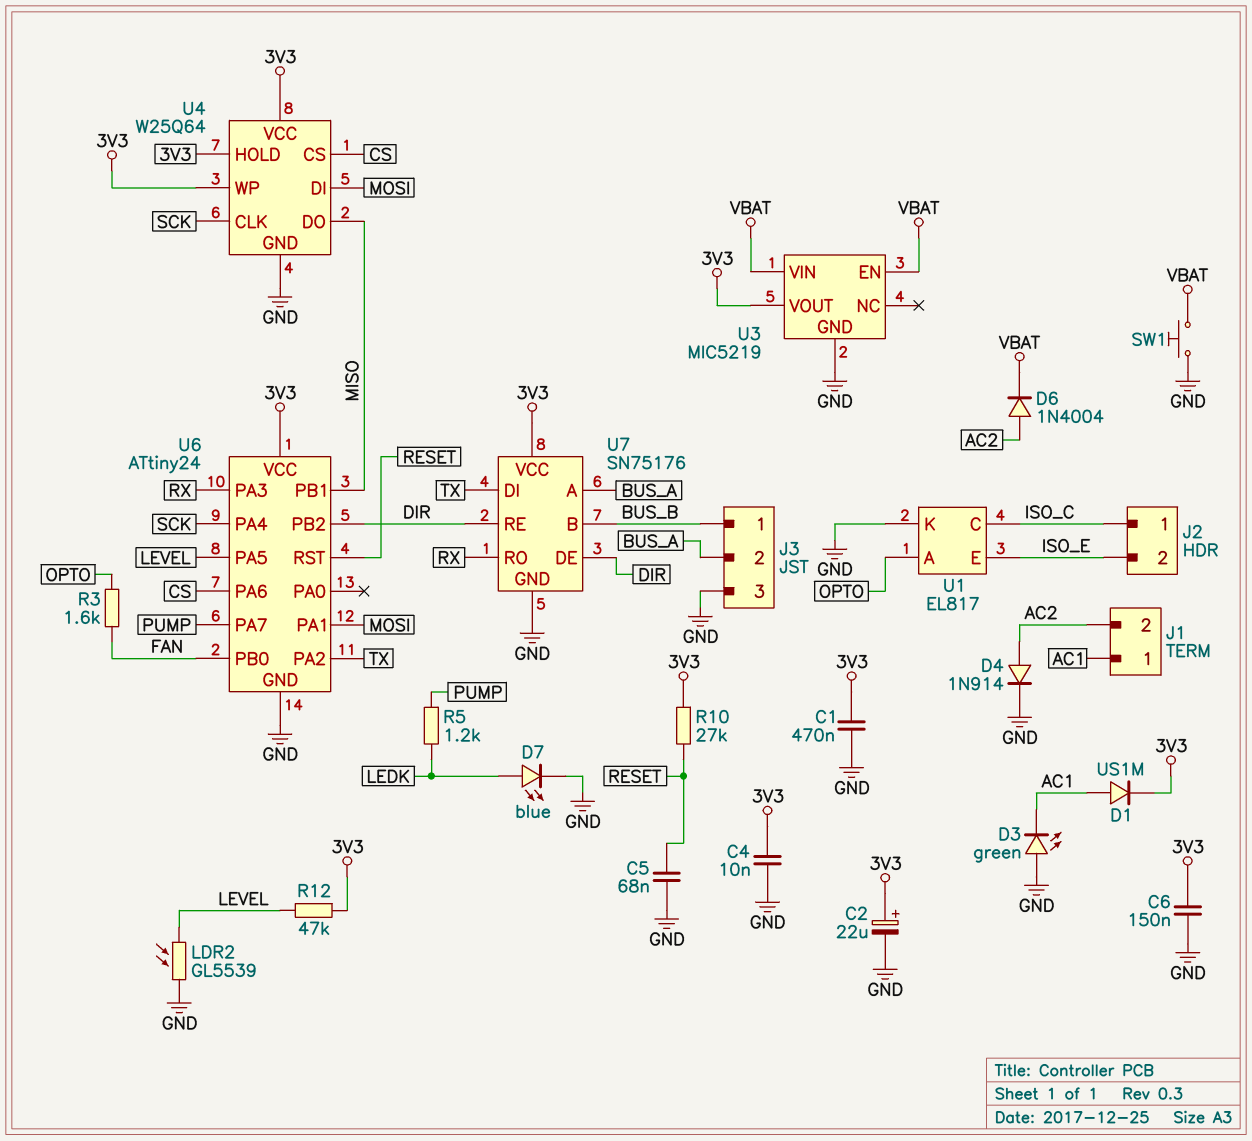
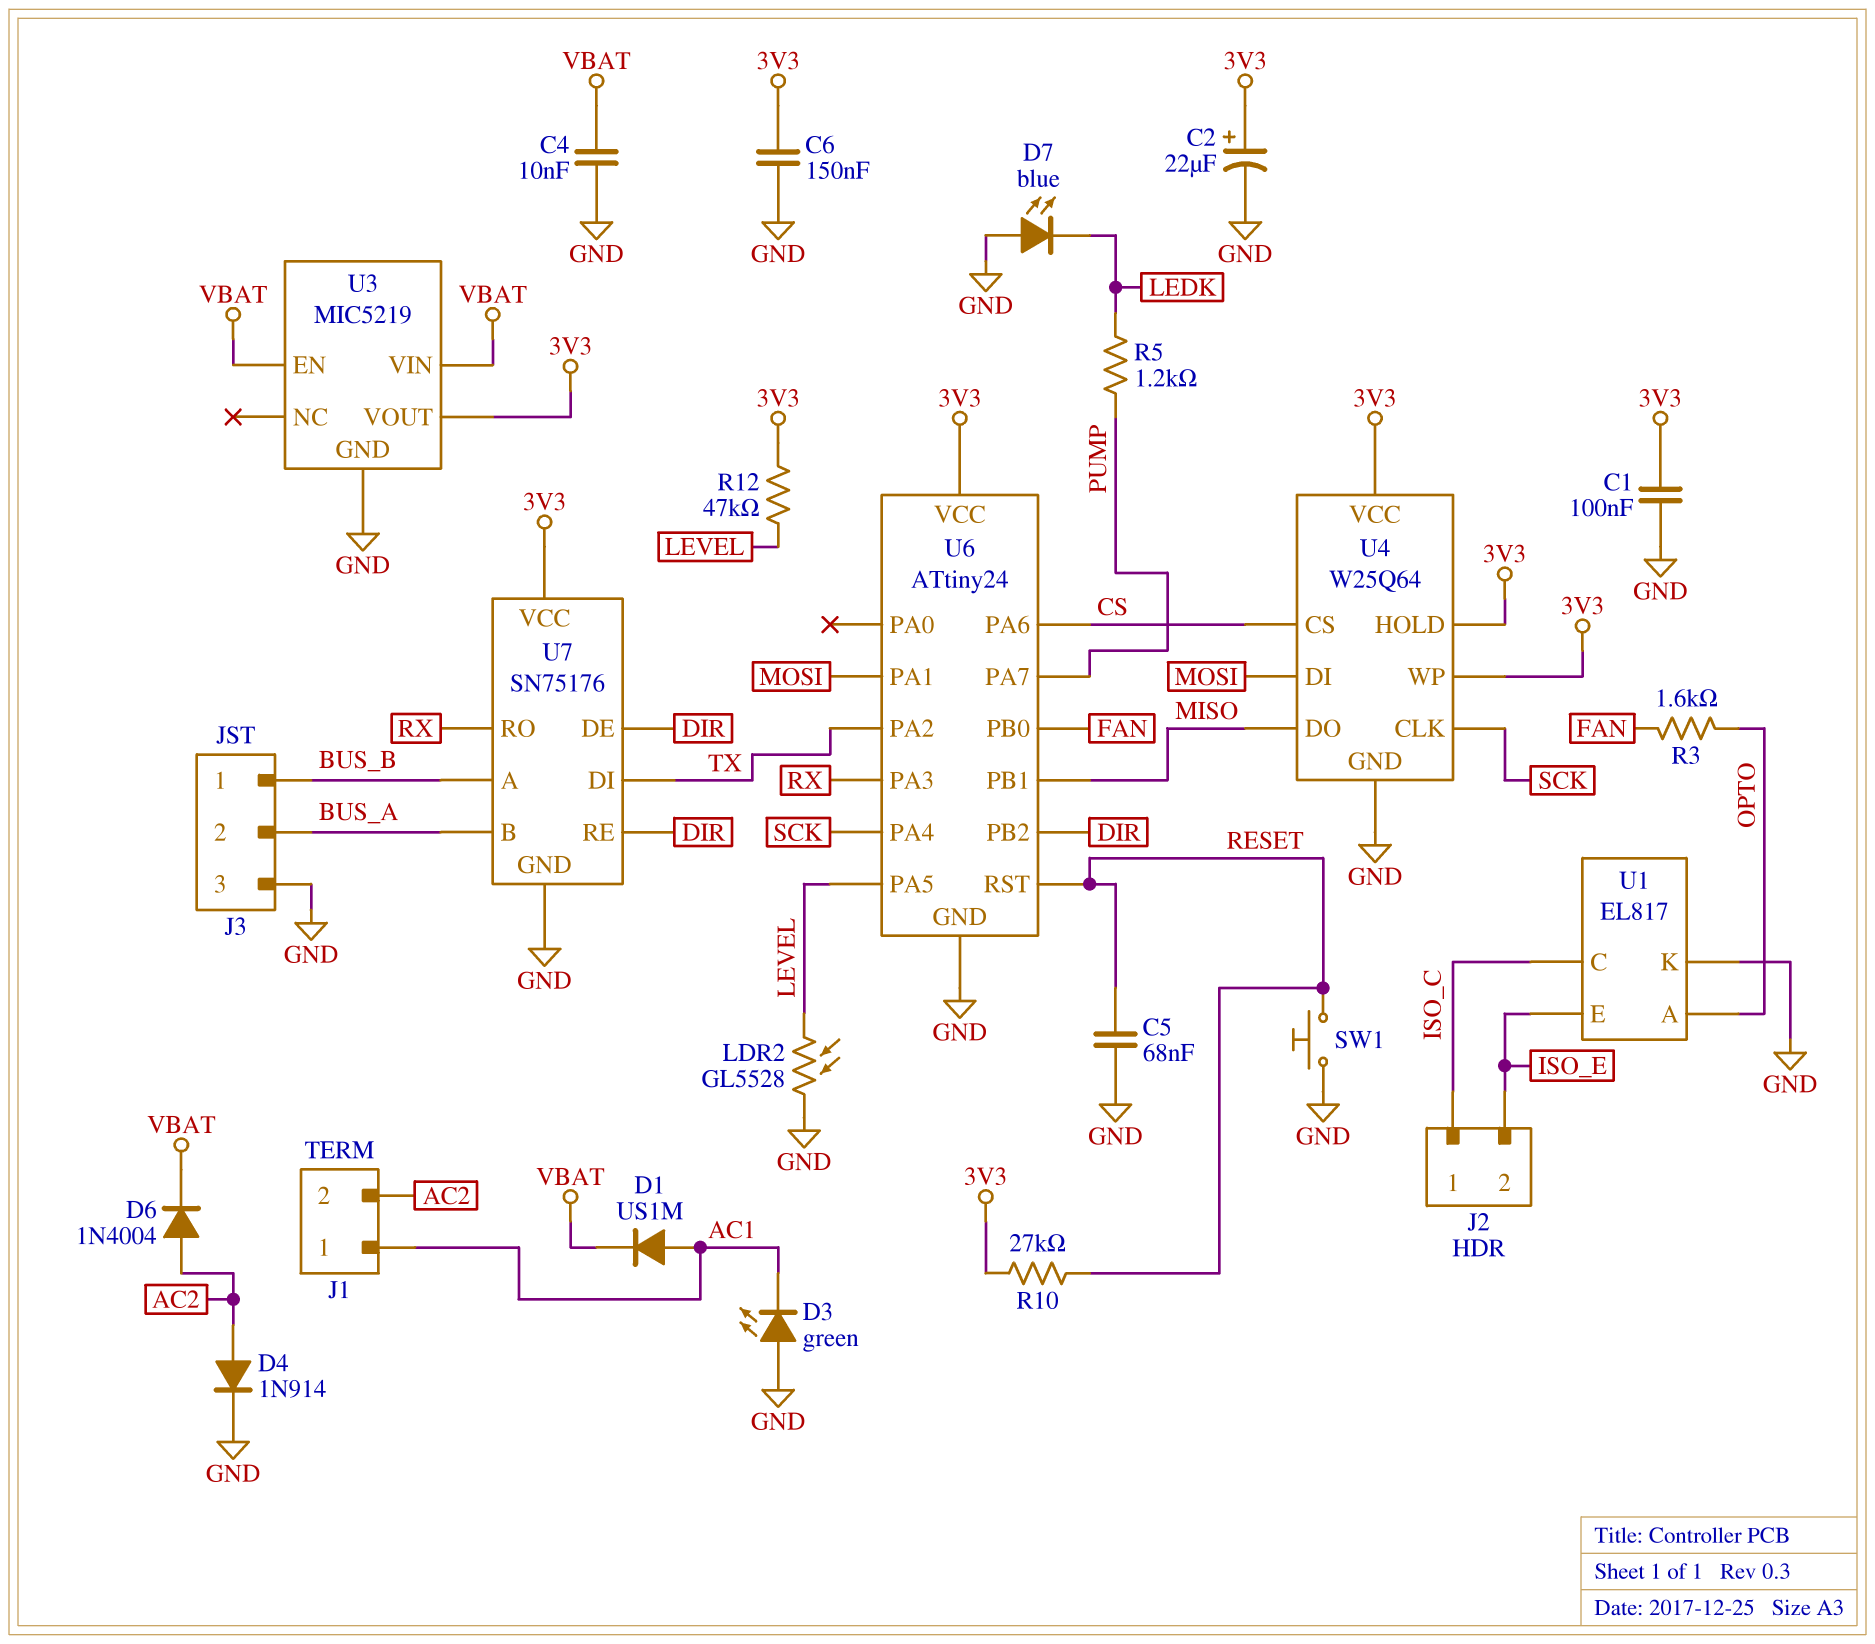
C1: 470nF (3V3, GND) -> 100nF (3V3, GND)
C4: 10nF (3V3, GND) -> 10nF (GND, VBAT)
D1: diode US1M (A AC1, K 3V3) -> diode US1M (A AC1, K VBAT)
D7: LED blue (A LEDK, K GND) -> LED blue (A GND, K LEDK)
LDR2: GL5539 (GND, LEVEL) -> GL5528 (GND, LEVEL)
SW1: button (GND, VBAT) -> button (GND, RESET)
U7 pin A: BUS_A -> BUS_B
U7 pin B: BUS_B -> BUS_A

